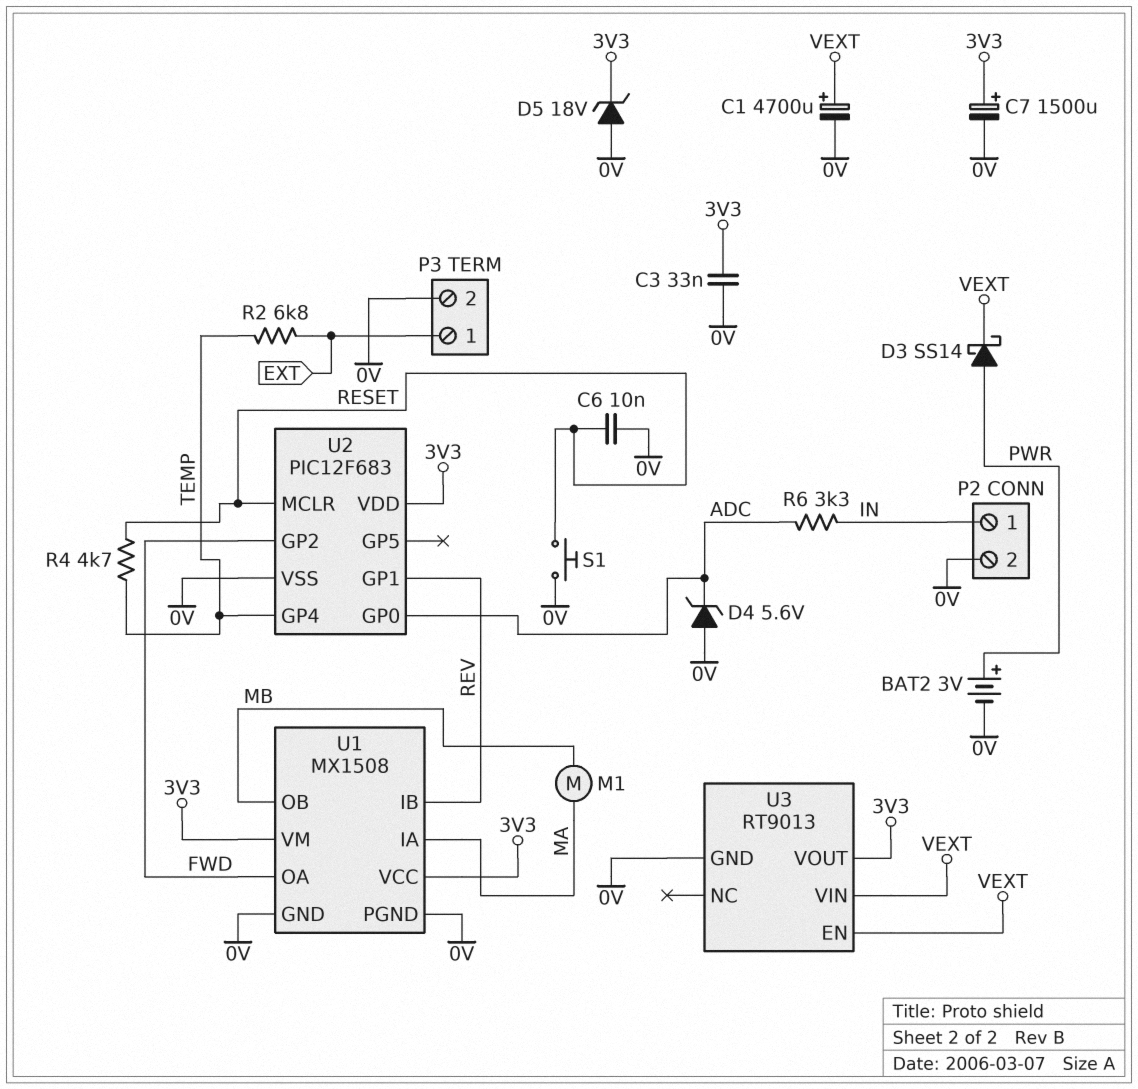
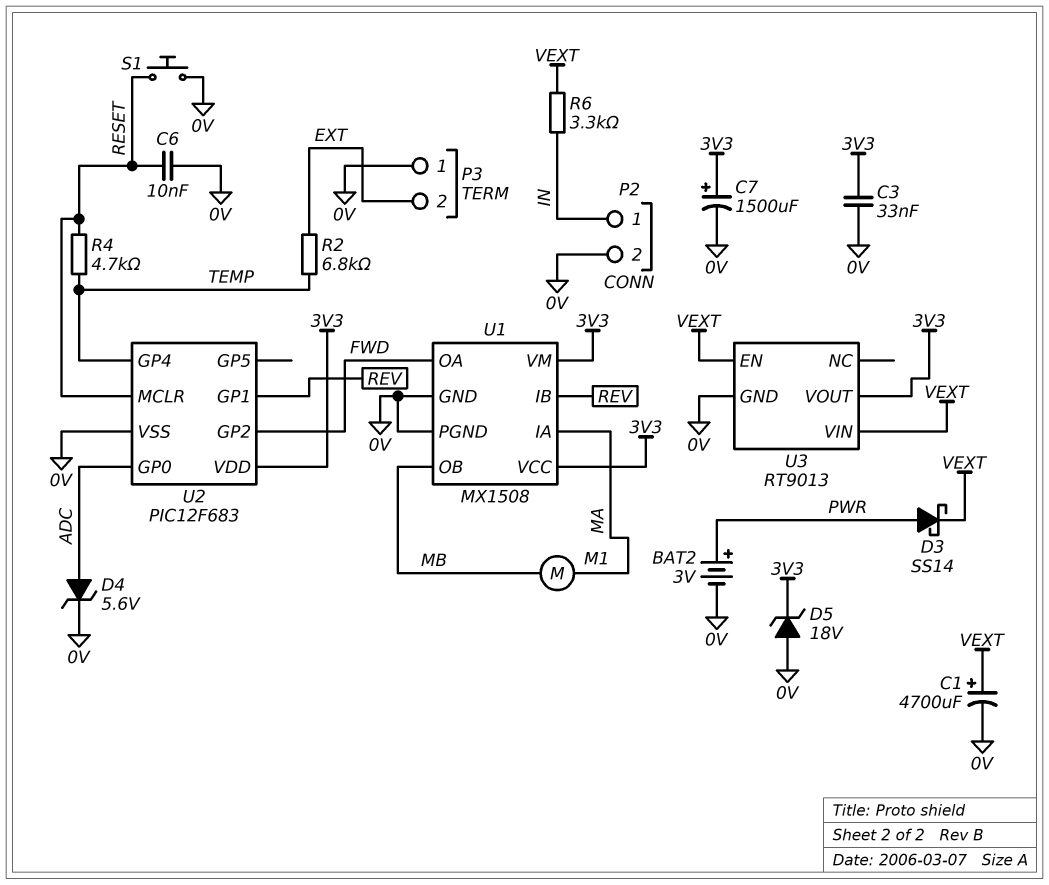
D4: zener 5.6V (A 0V, K ADC) -> zener 5.6V (A ADC, K 0V)
P3 pin 1: EXT -> 0V
P3 pin 2: 0V -> EXT
R6: 3.3k (ADC, IN) -> 3.3k (IN, VEXT)

